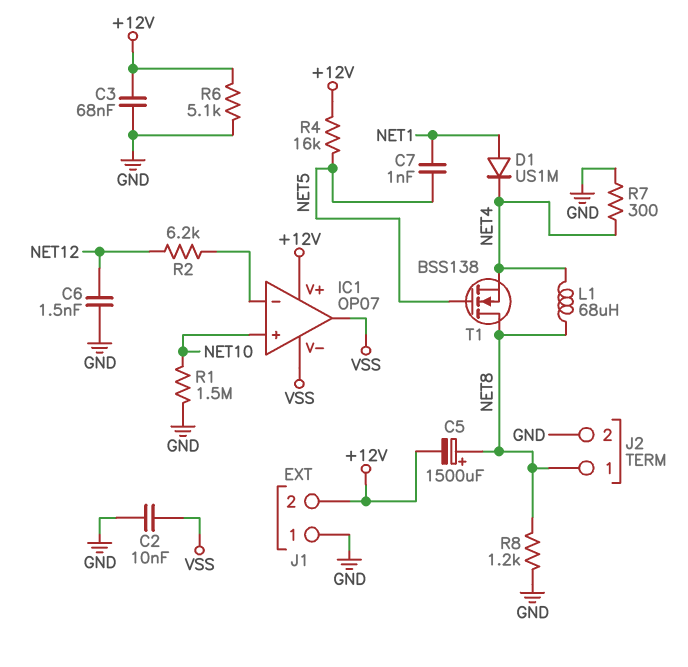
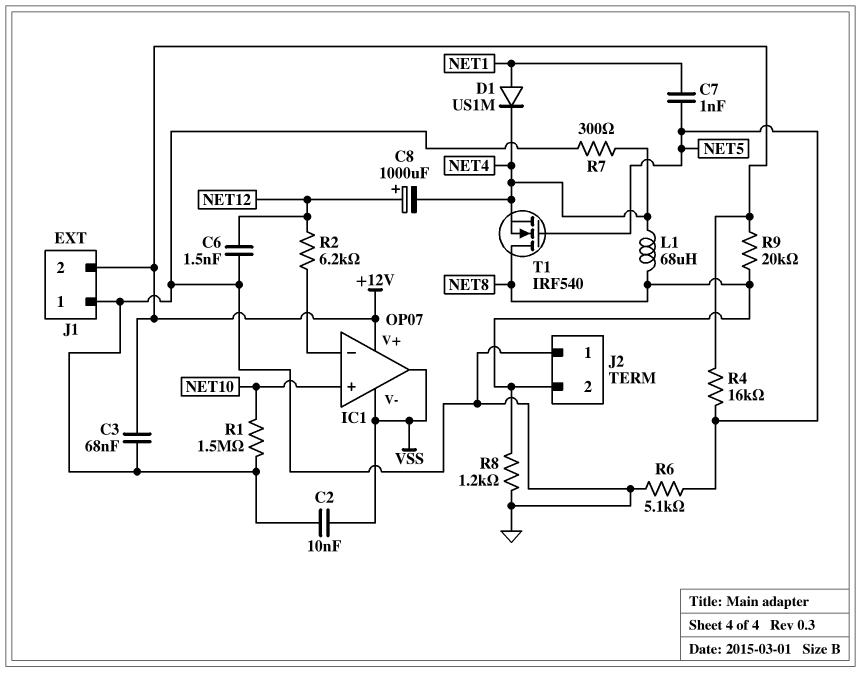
C5: 1500uF (plus NET8, minus +12V) -> none
C8: none -> 1000uF (plus NET12, minus NET4)
J2 pin 1: NET8 -> GND
J2 pin 2: GND -> NET8
R6: 5.1k (+12V, GND) -> 5.1k (GND, NET5)
R9: none -> 20k (+12V, NET8)
T1: NMOS BSS138 (G NET5, D NET8, S NET4) -> NMOS IRF540 (G NET5, D NET8, S NET4)

